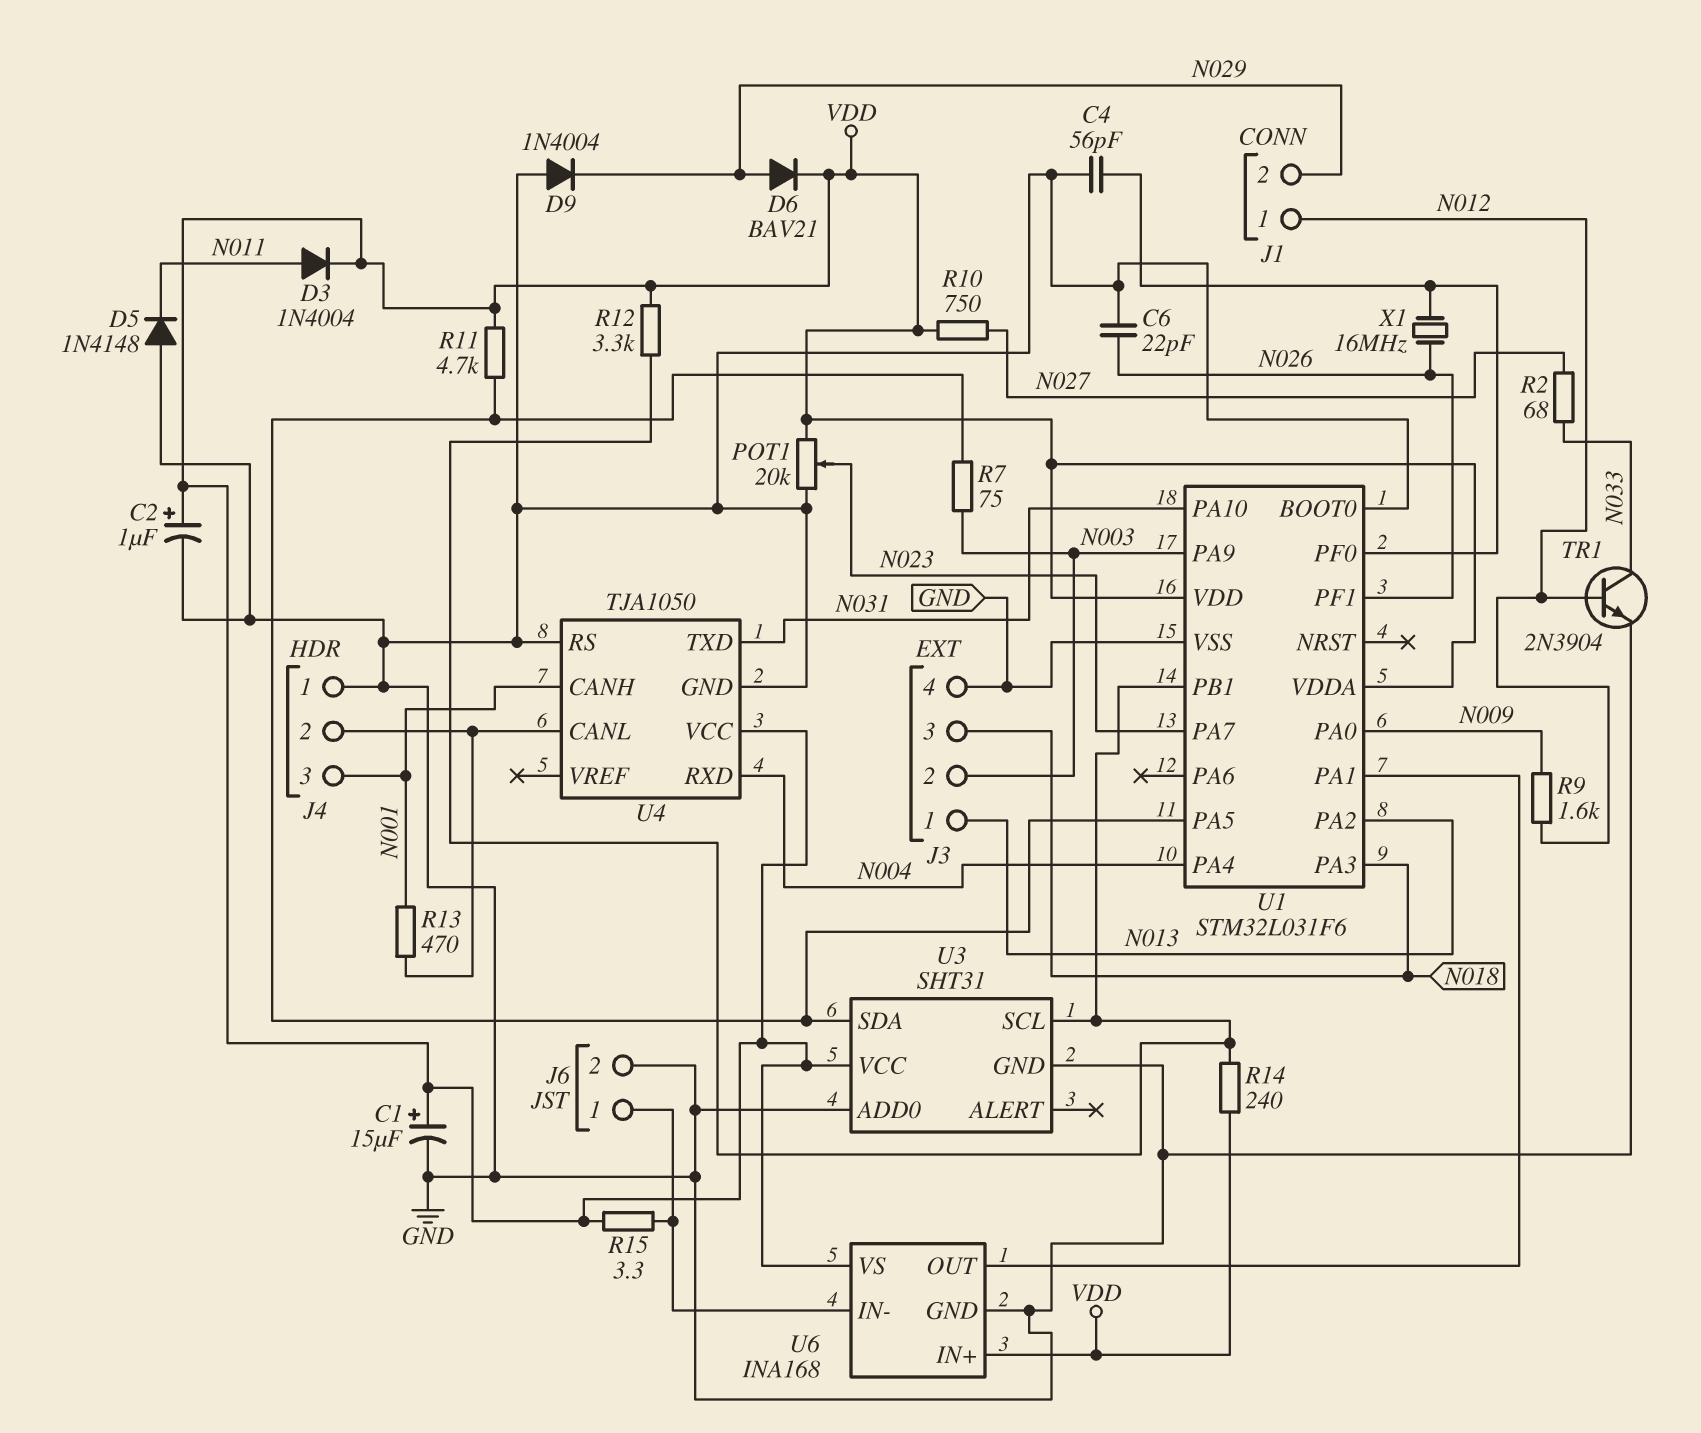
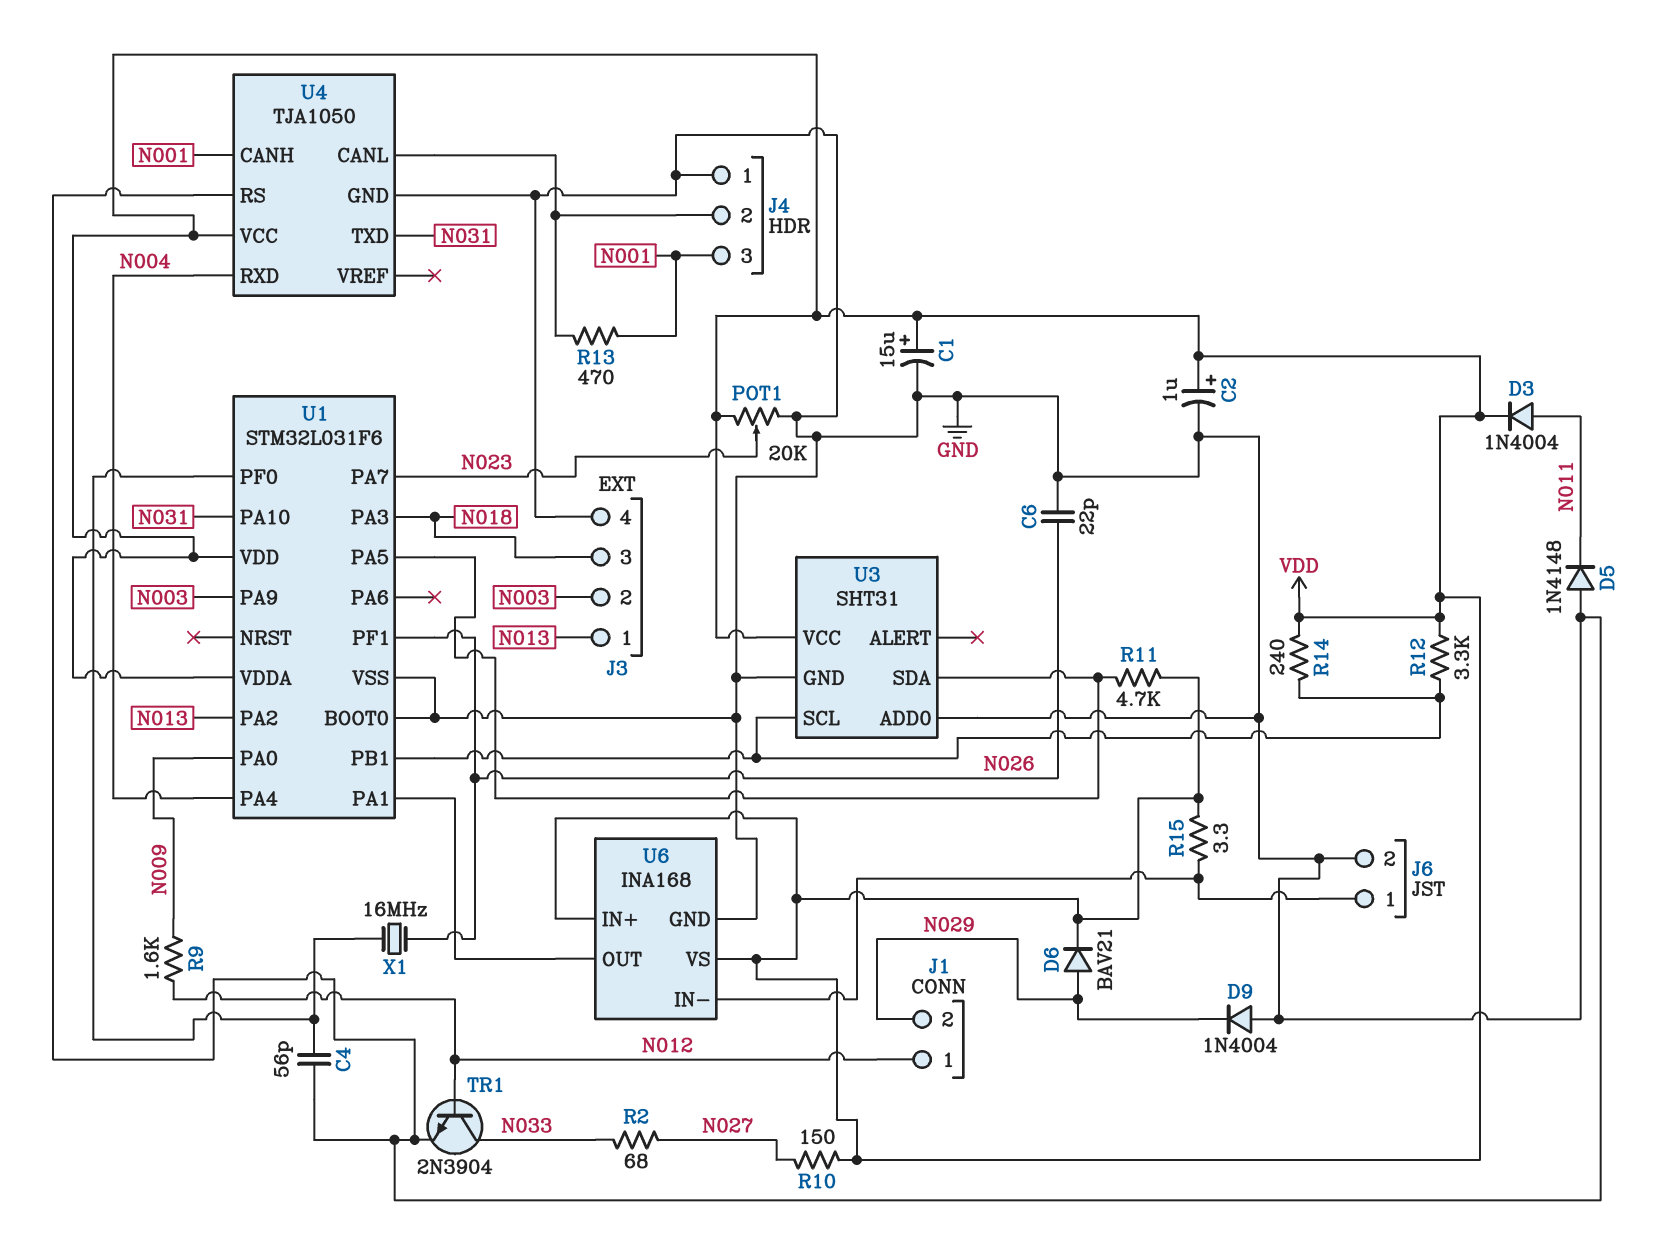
R7: 75 (N003, U1/PA5) -> none
R10: 750 (N027, VDD) -> 150 (N027, VDD)

